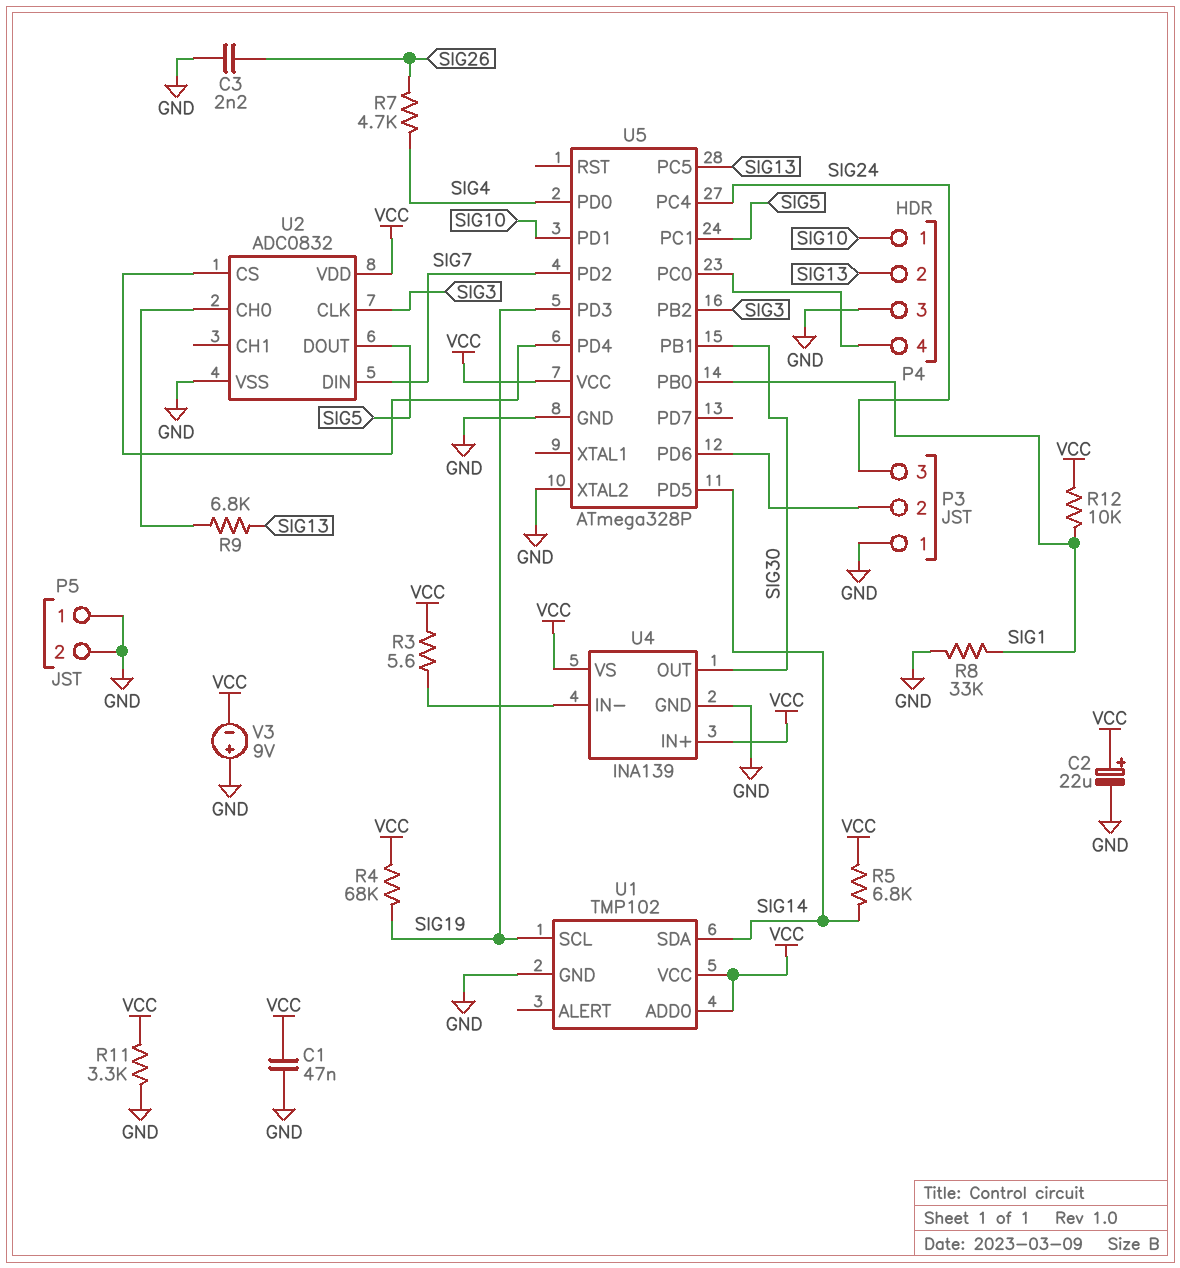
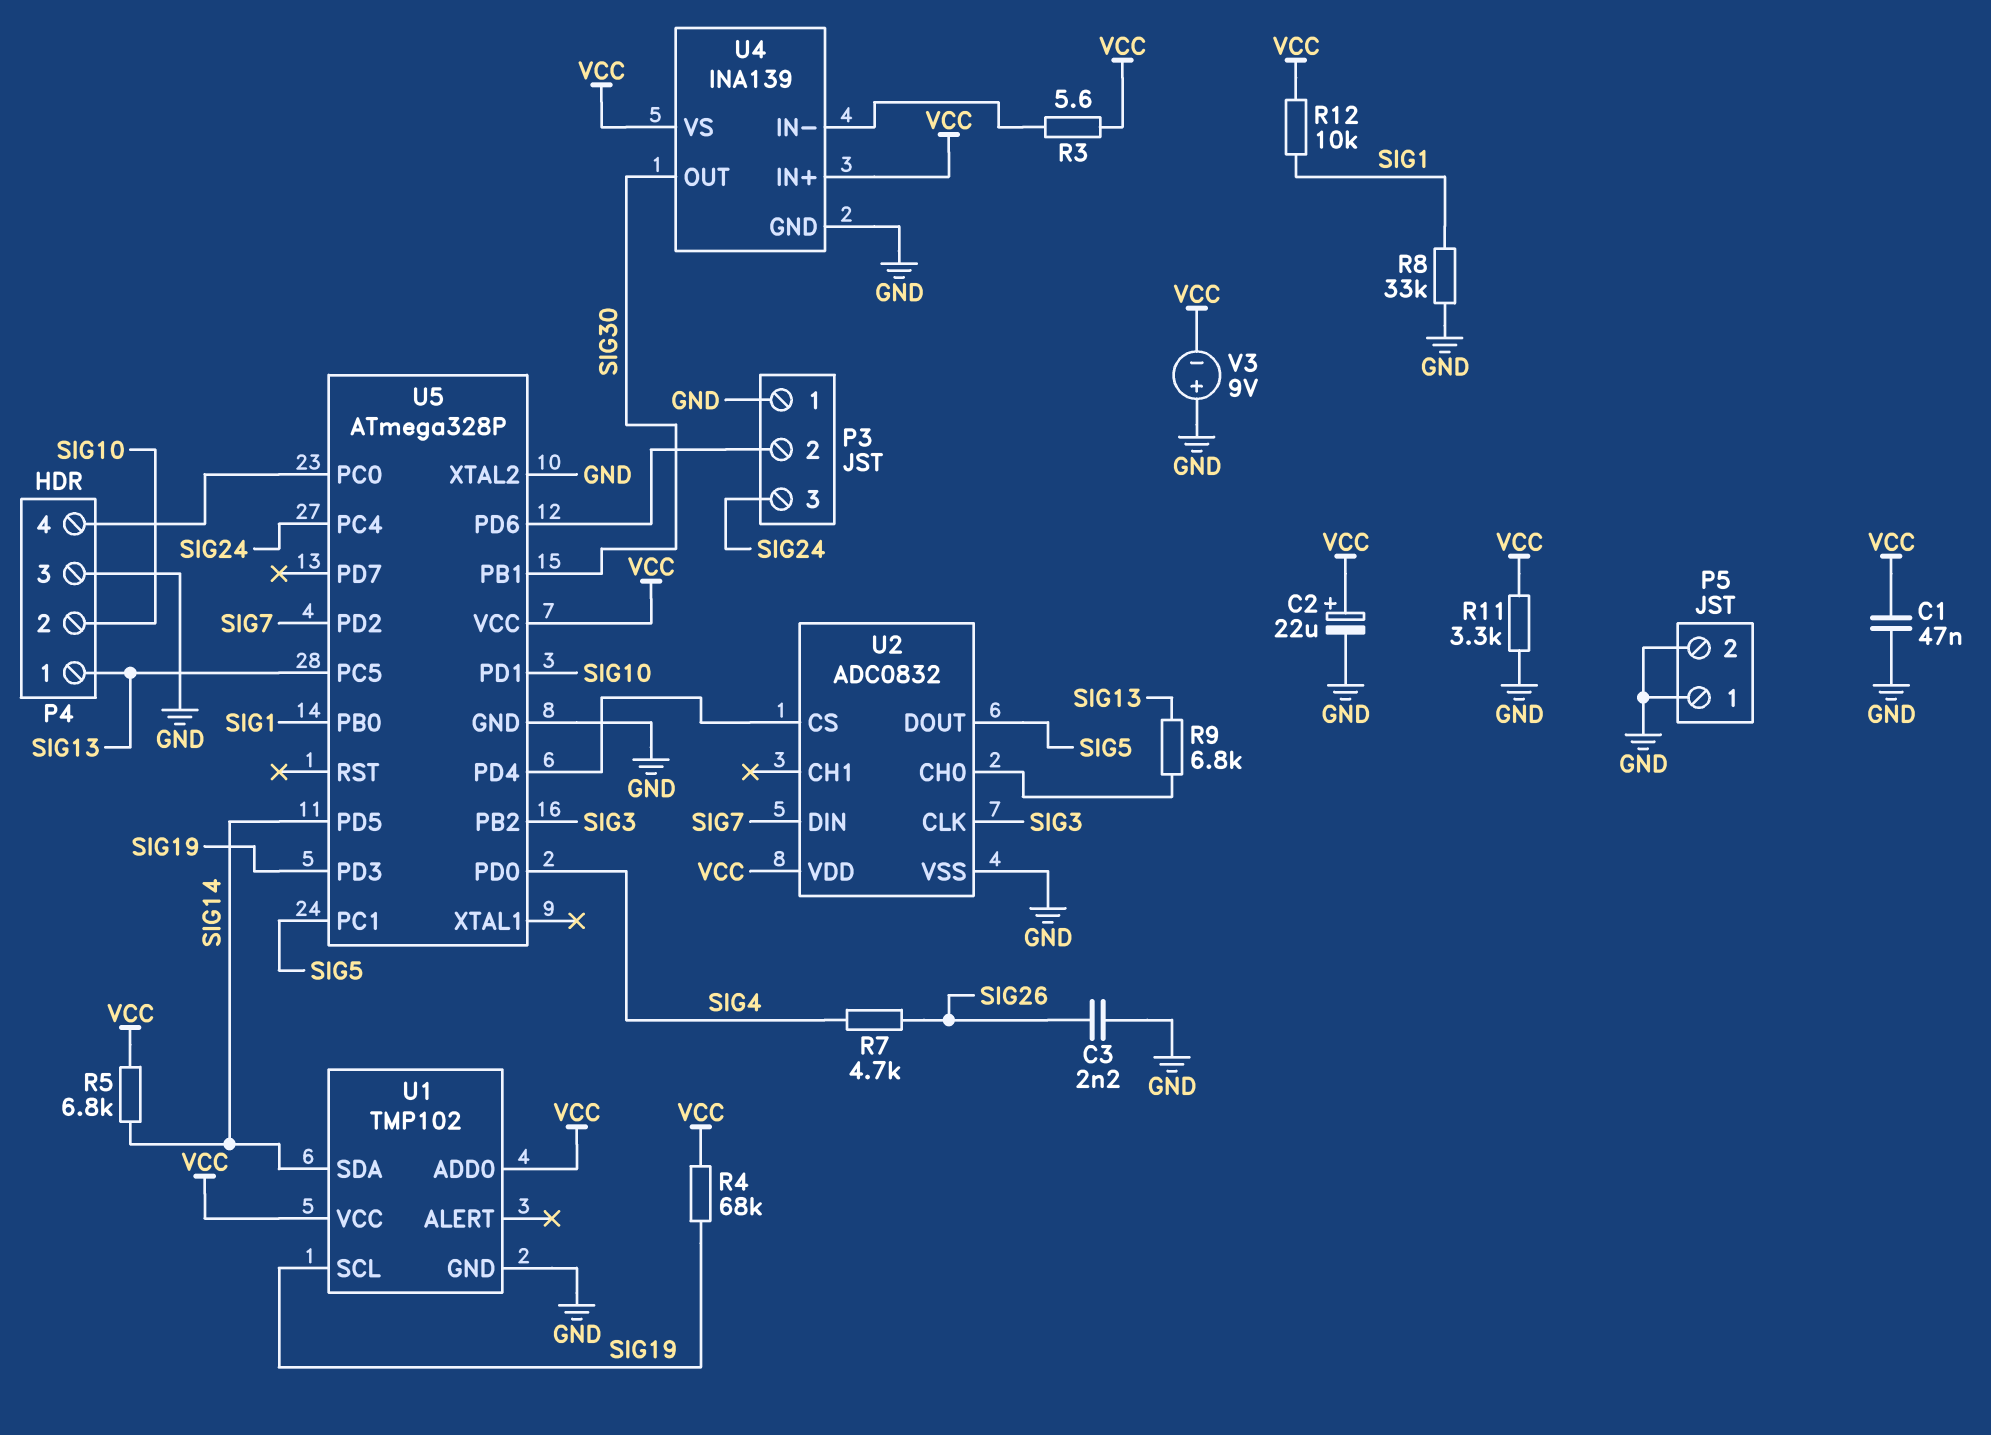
P4 pin 1: SIG10 -> SIG13
P4 pin 2: SIG13 -> SIG10

